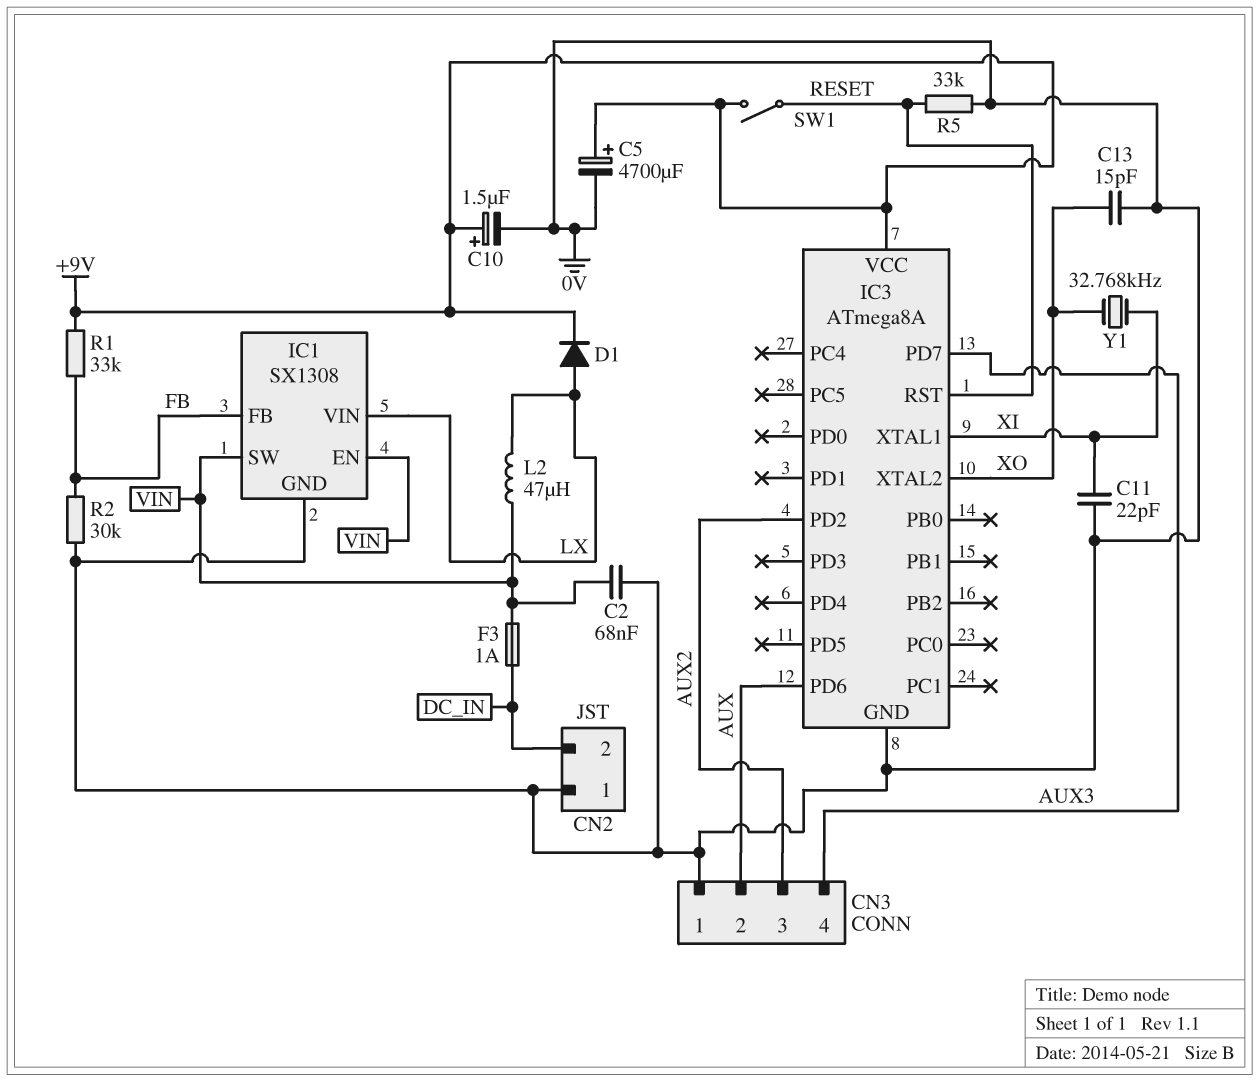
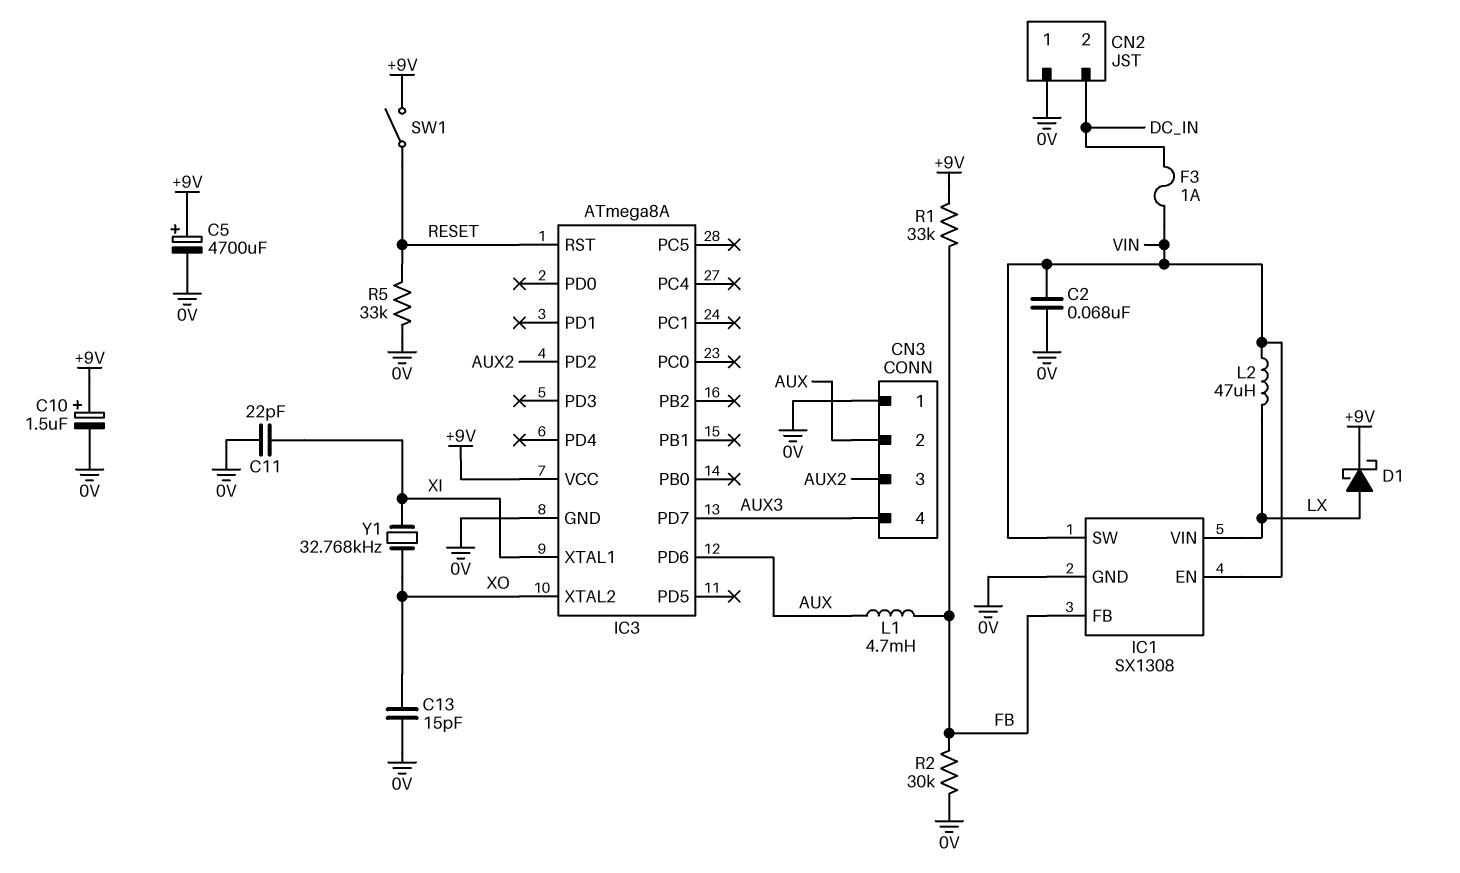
D1: diode (A LX, K +9V) -> schottky (A LX, K +9V)
L1: none -> 4.7mH (AUX, FB)

